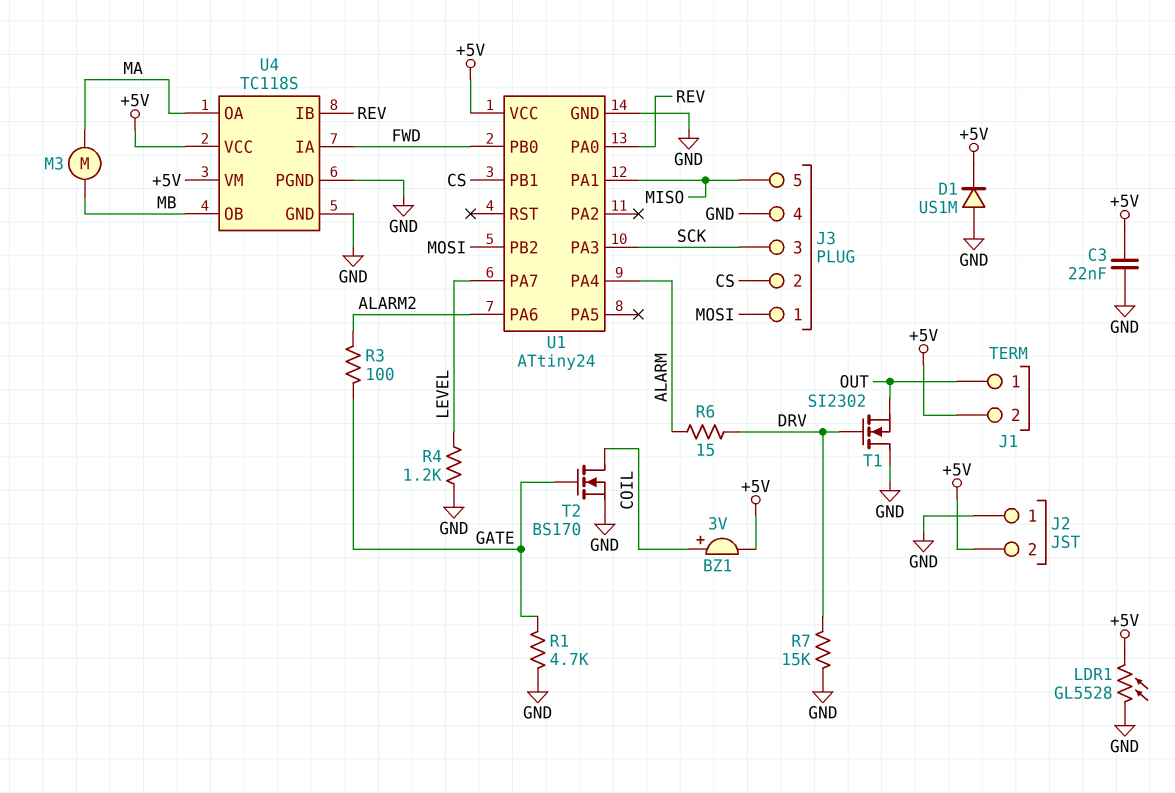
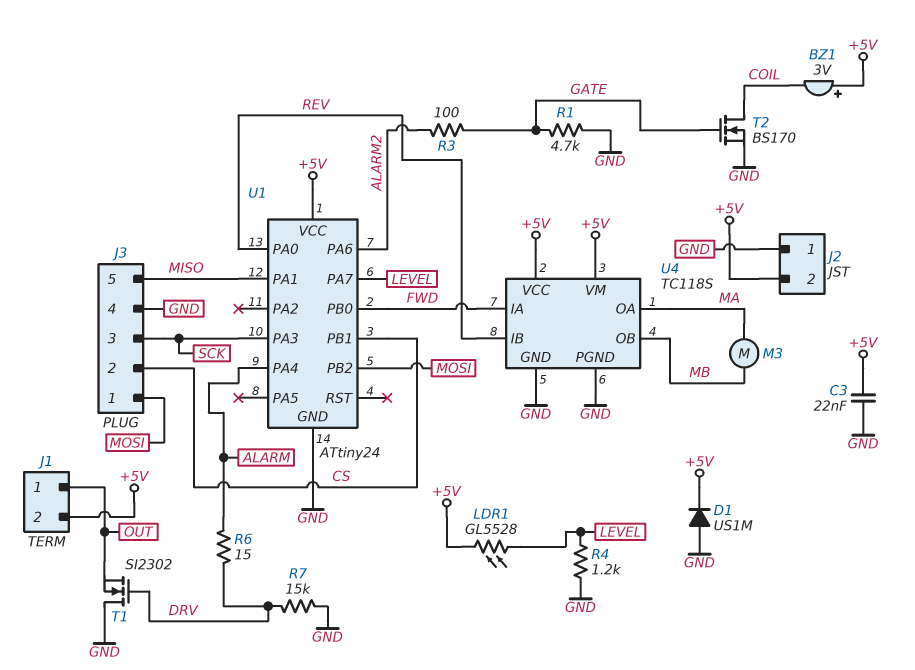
BZ1: buzzer 3V (plus COIL, minus +5V) -> buzzer 3V (plus +5V, minus COIL)
LDR1: GL5528 (+5V, GND) -> GL5528 (+5V, LEVEL)

